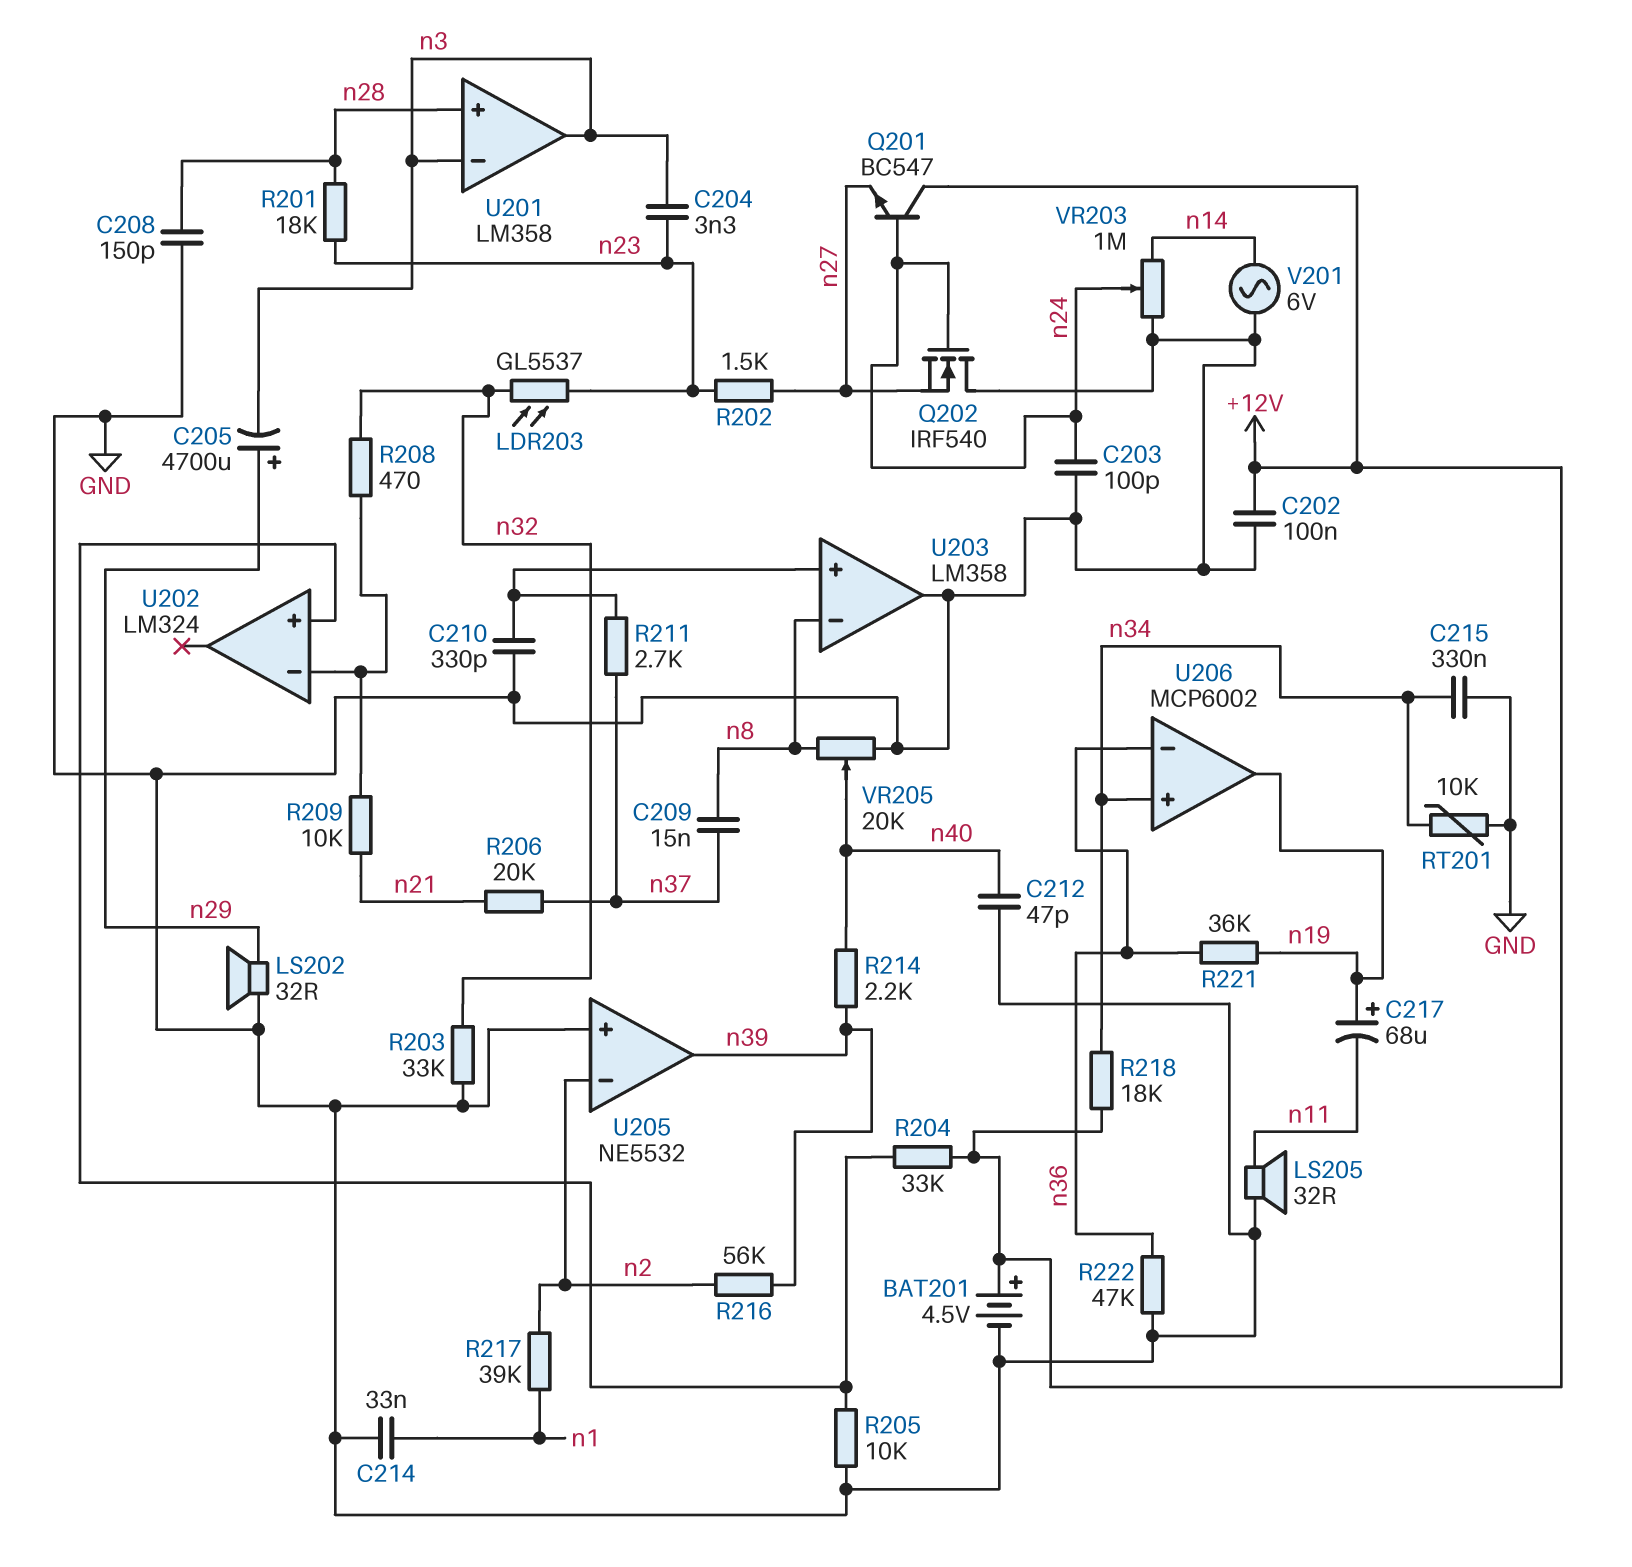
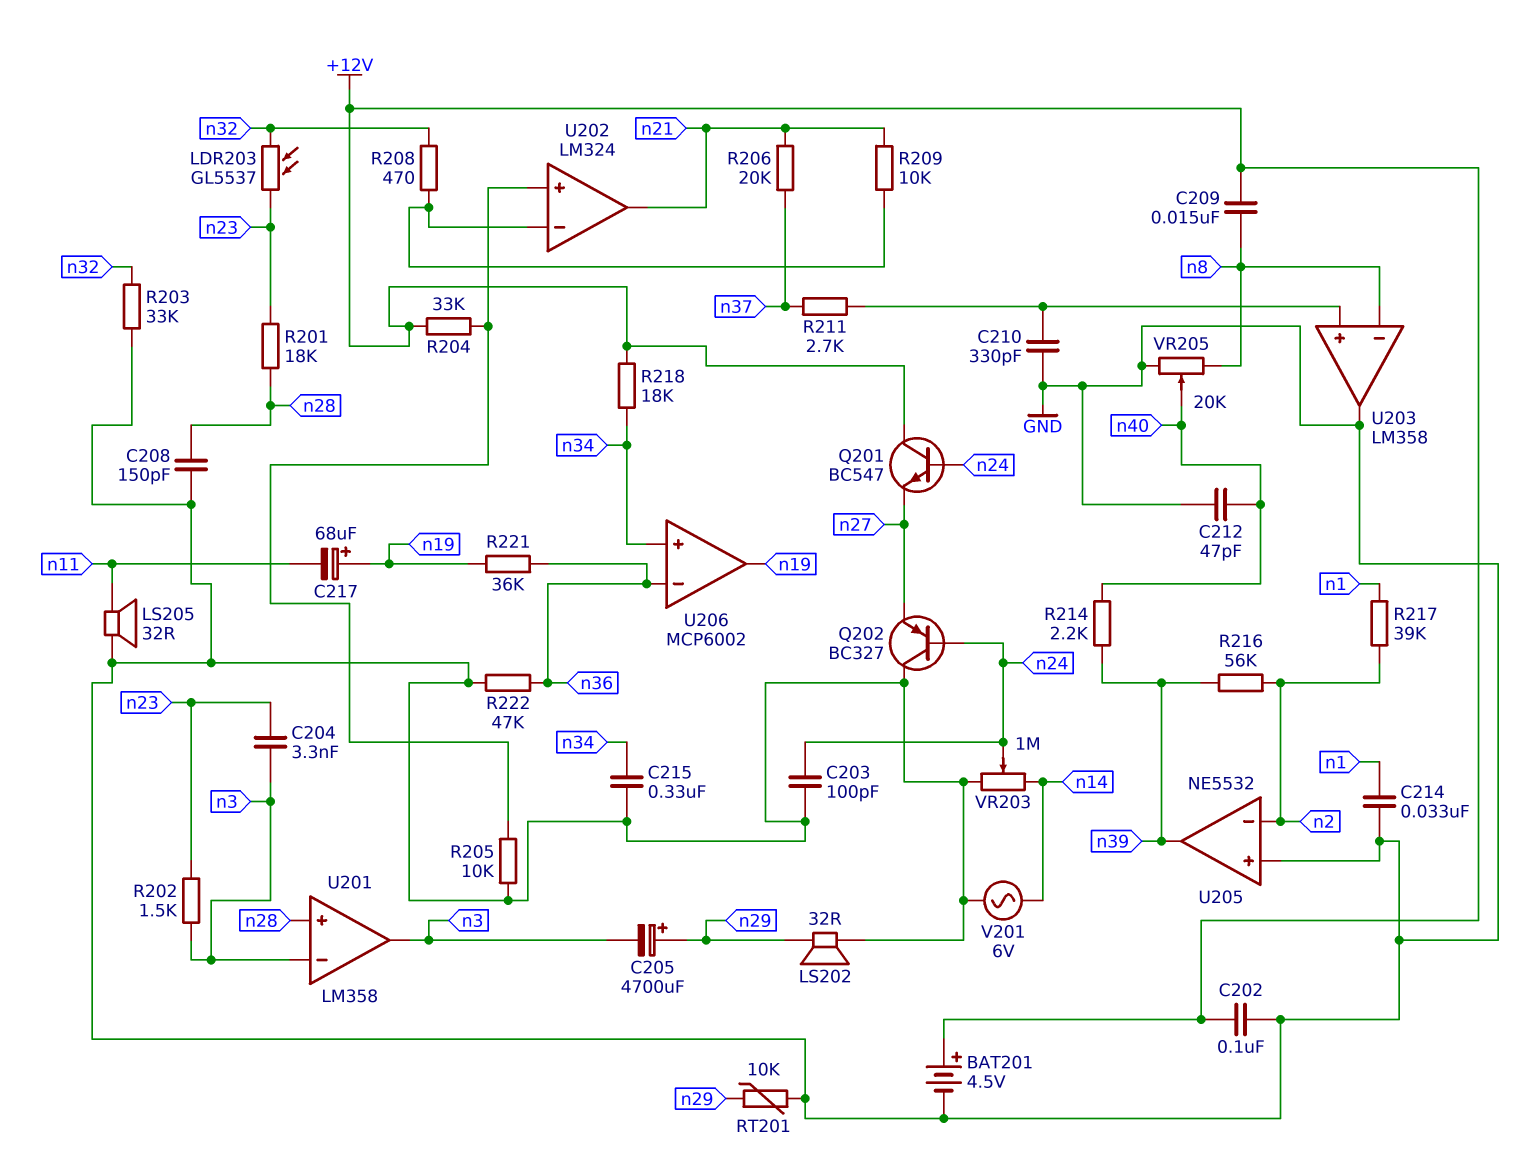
C209: 15nF (n8, n37) -> 15nF (+12V, n8)
Q202: NMOS IRF540 (G n24, D GND, S n27) -> PNP BC327 (B n24, C GND, E n27)
R202: 1.5k (n23, n27) -> 1.5k (n3, n23)
RT201: 10k (GND, n34) -> 10k (GND, n29)
U202 pin out: none -> n21

